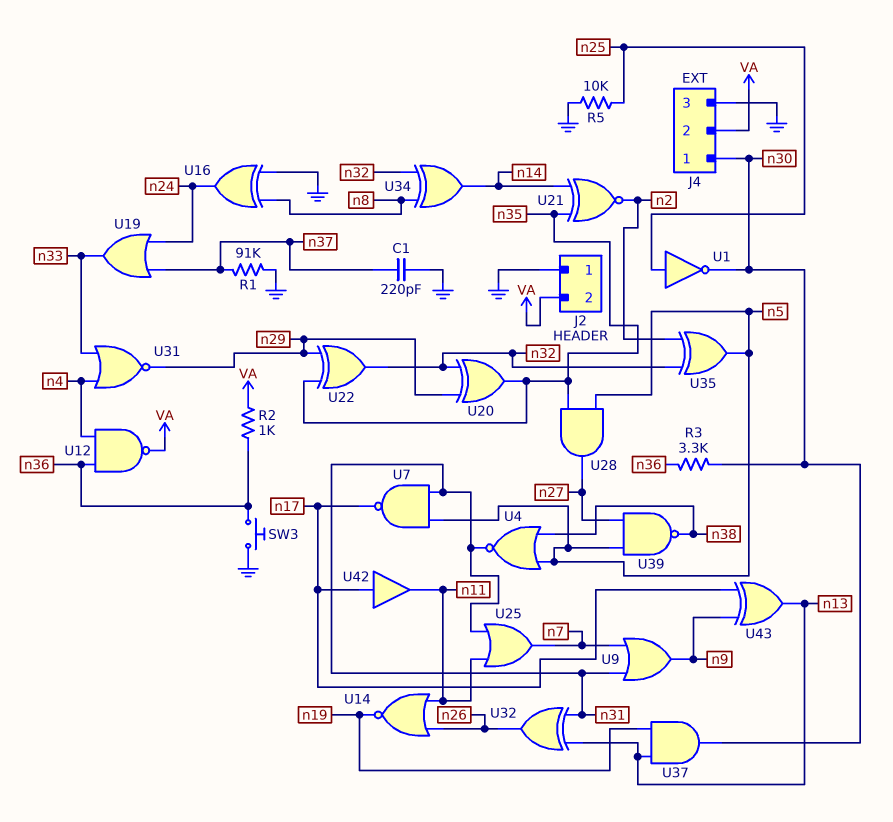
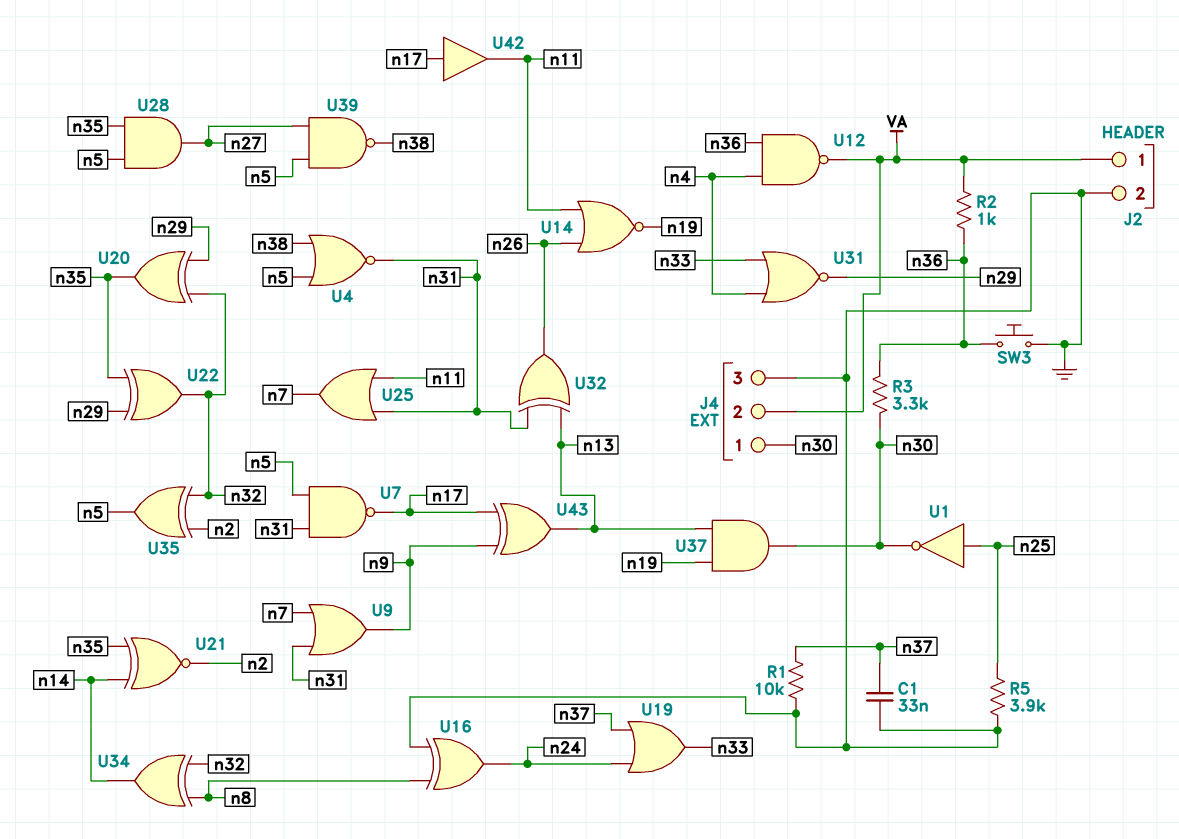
C1: 220pF (GND, n37) -> 33nF (GND, n37)
J2 pin 1: GND -> VA
J2 pin 2: VA -> GND
R1: 91k (GND, n37) -> 10k (GND, n37)
R5: 10k (GND, n25) -> 3.9k (GND, n25)

